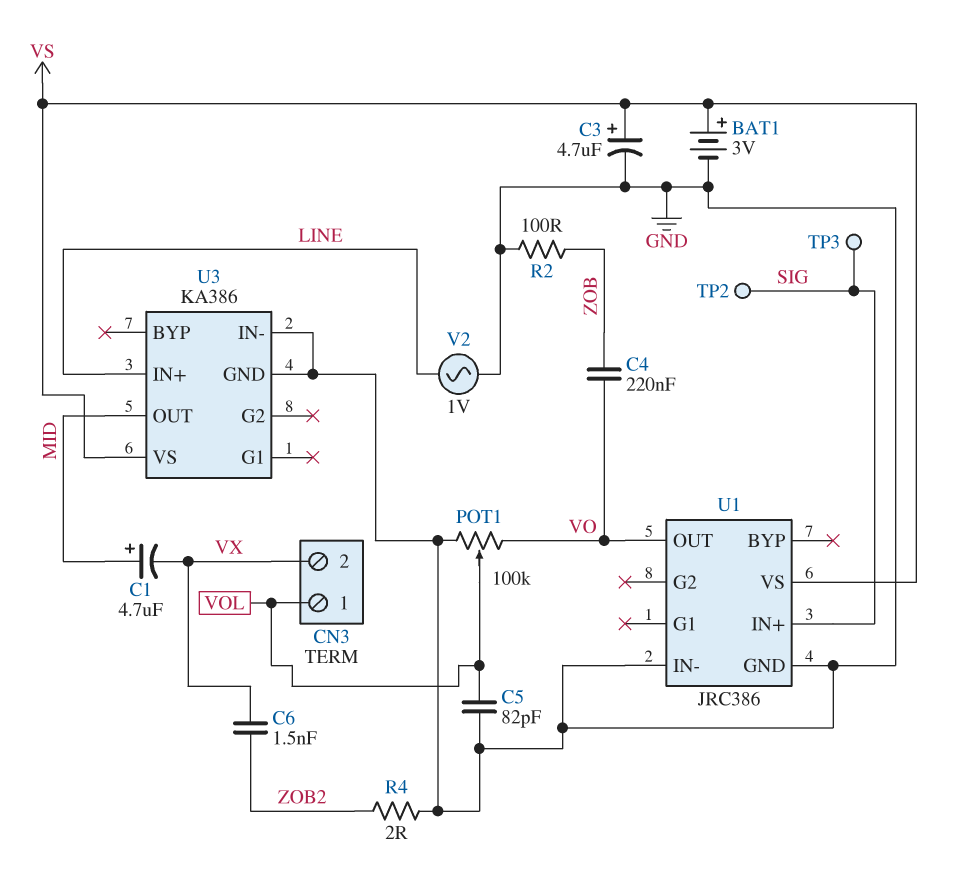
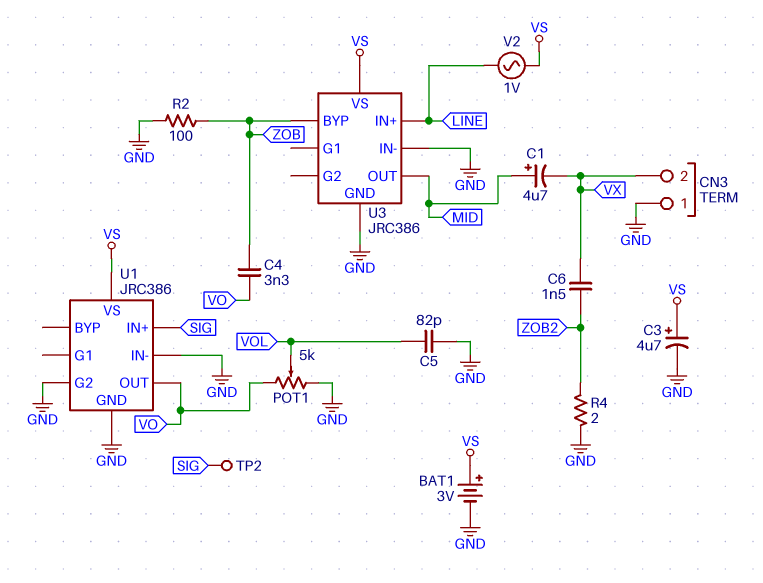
C4: 220nF (VO, ZOB) -> 3.3nF (VO, ZOB)
CN3 pin 1: VOL -> GND
POT1: 100k (GND, VO, wiper VOL) -> 5k (GND, VO, wiper VOL)
TP3: test point (SIG) -> none
U1 pin G2: none -> GND
U3: KA386 -> JRC386
U3 pin BYP: none -> ZOB
V2: AC 1V (GND, LINE) -> AC 1V (LINE, VS)

